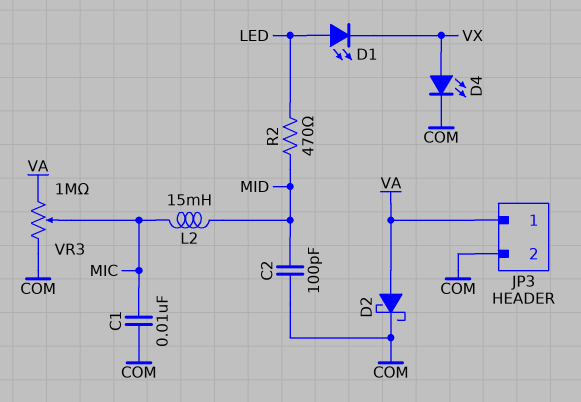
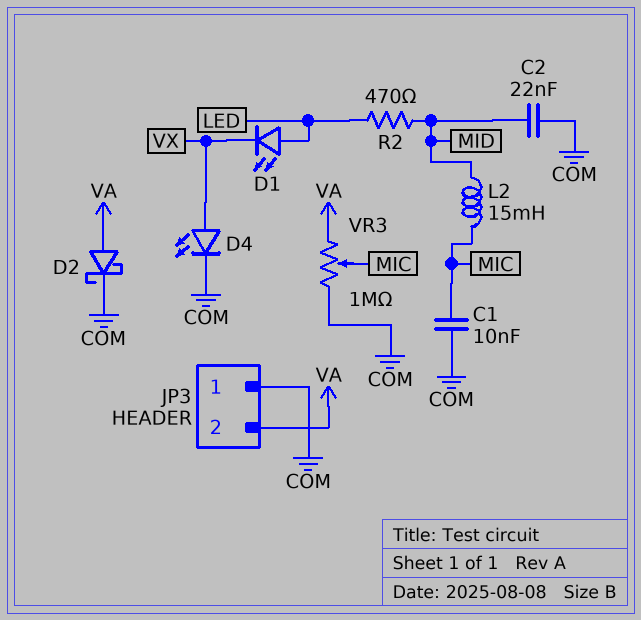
C2: 100pF (COM, MID) -> 22nF (COM, MID)
JP3 pin 1: VA -> COM
JP3 pin 2: COM -> VA

